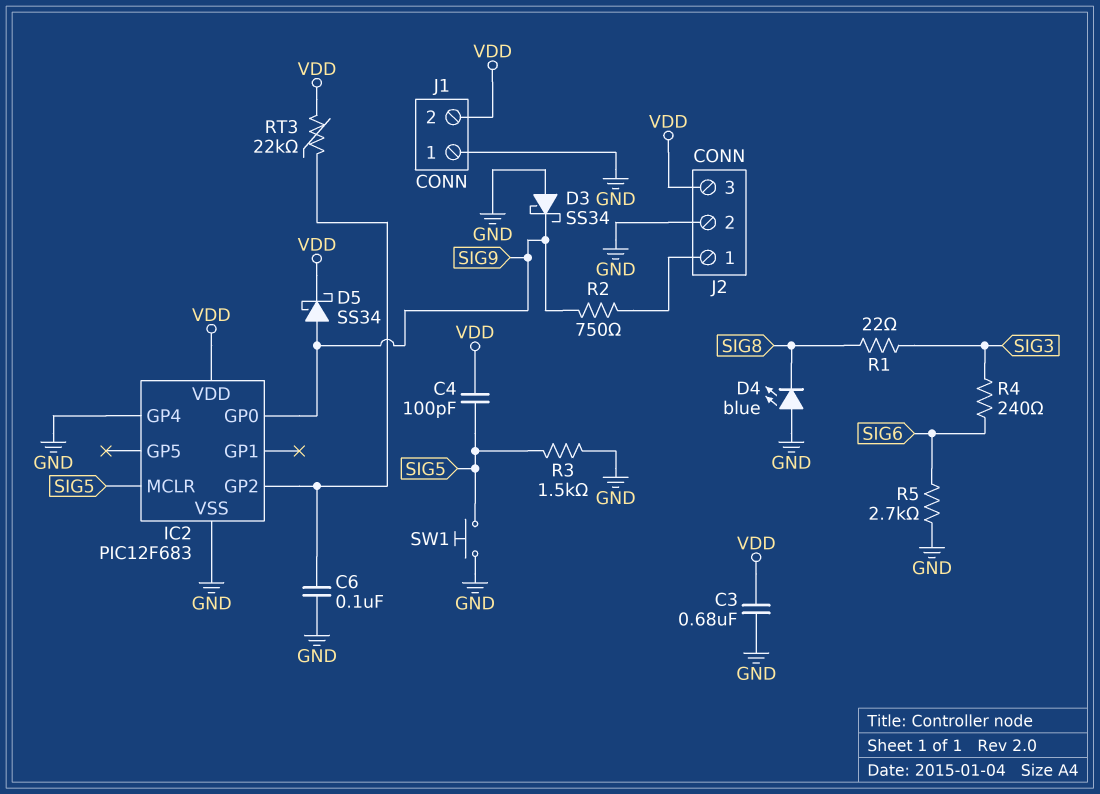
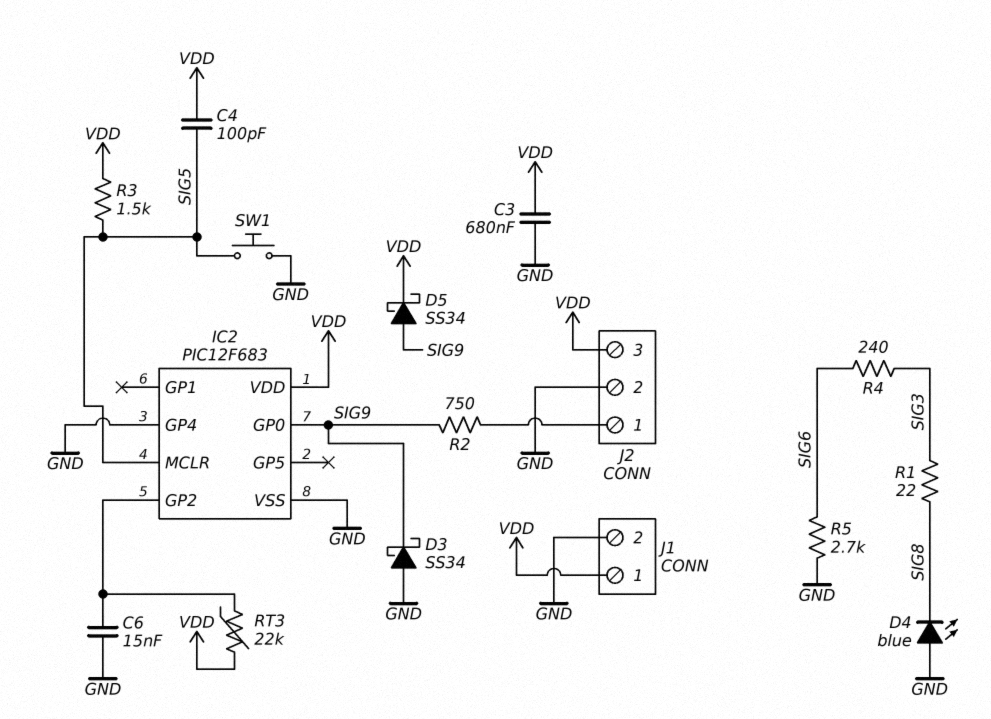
C6: 100nF (GND, IC2/GP2) -> 15nF (GND, IC2/GP2)
J1 pin 1: GND -> VDD
J1 pin 2: VDD -> GND
R3: 1.5k (GND, SIG5) -> 1.5k (SIG5, VDD)

